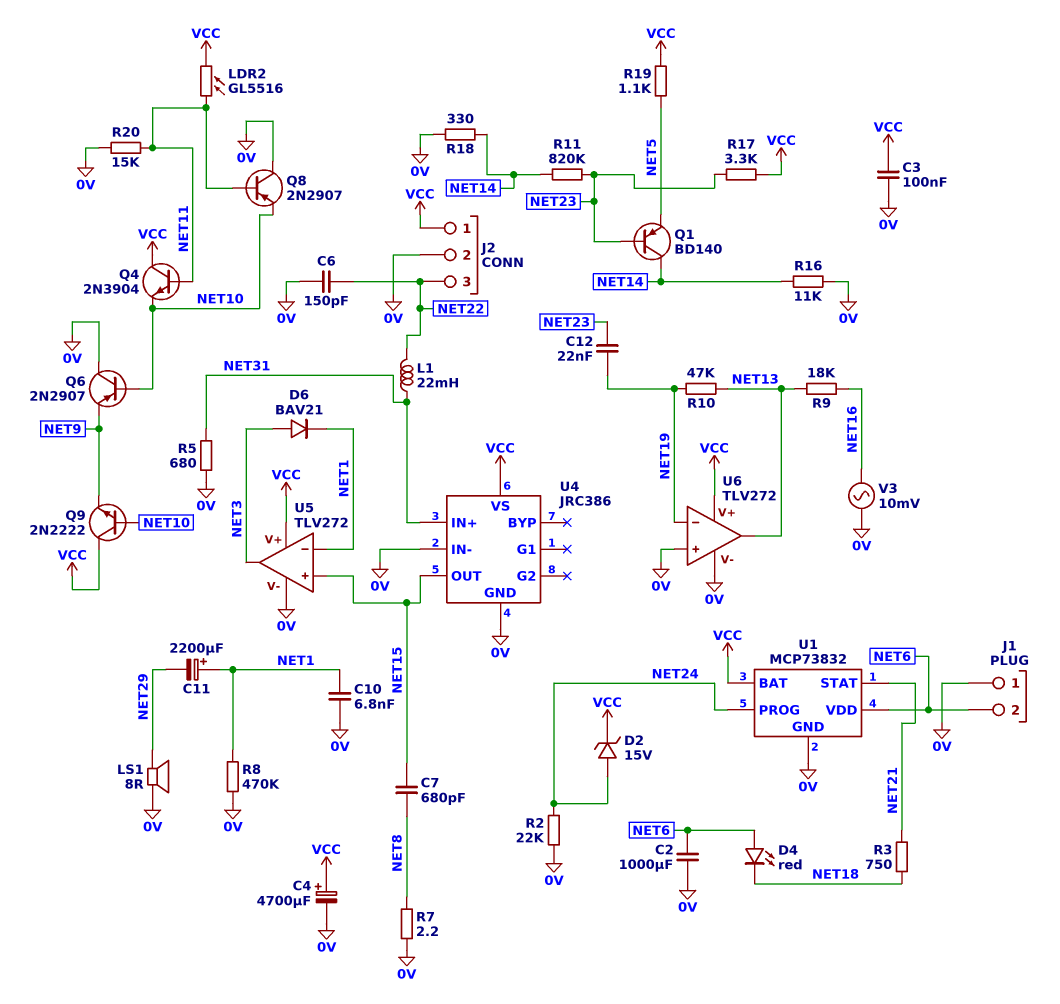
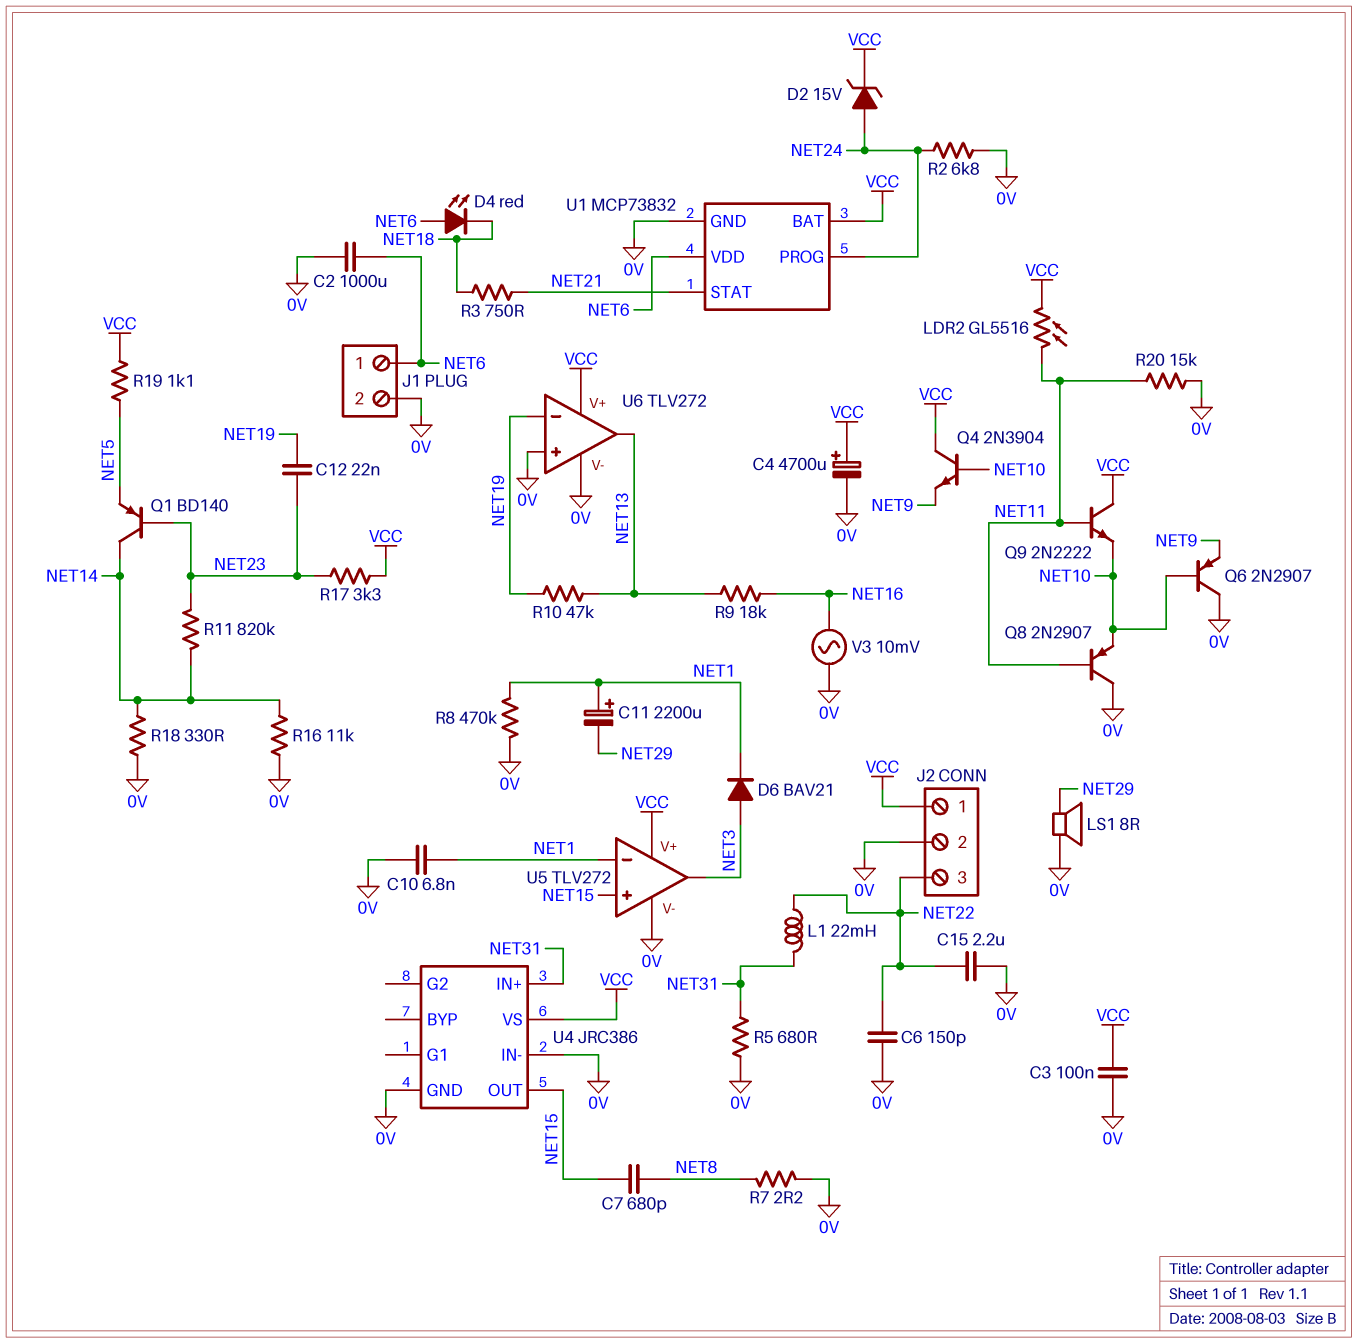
C15: none -> 2.2uF (0V, NET22)
J1 pin 1: 0V -> NET6
J1 pin 2: NET6 -> 0V
Q4: NPN 2N3904 (B NET11, C VCC, E NET10) -> NPN 2N3904 (B NET10, C VCC, E NET9)
Q9: NPN 2N2222 (B NET10, C VCC, E NET9) -> NPN 2N2222 (B NET11, C VCC, E NET10)
R2: 22k (0V, NET24) -> 6.8k (0V, NET24)

